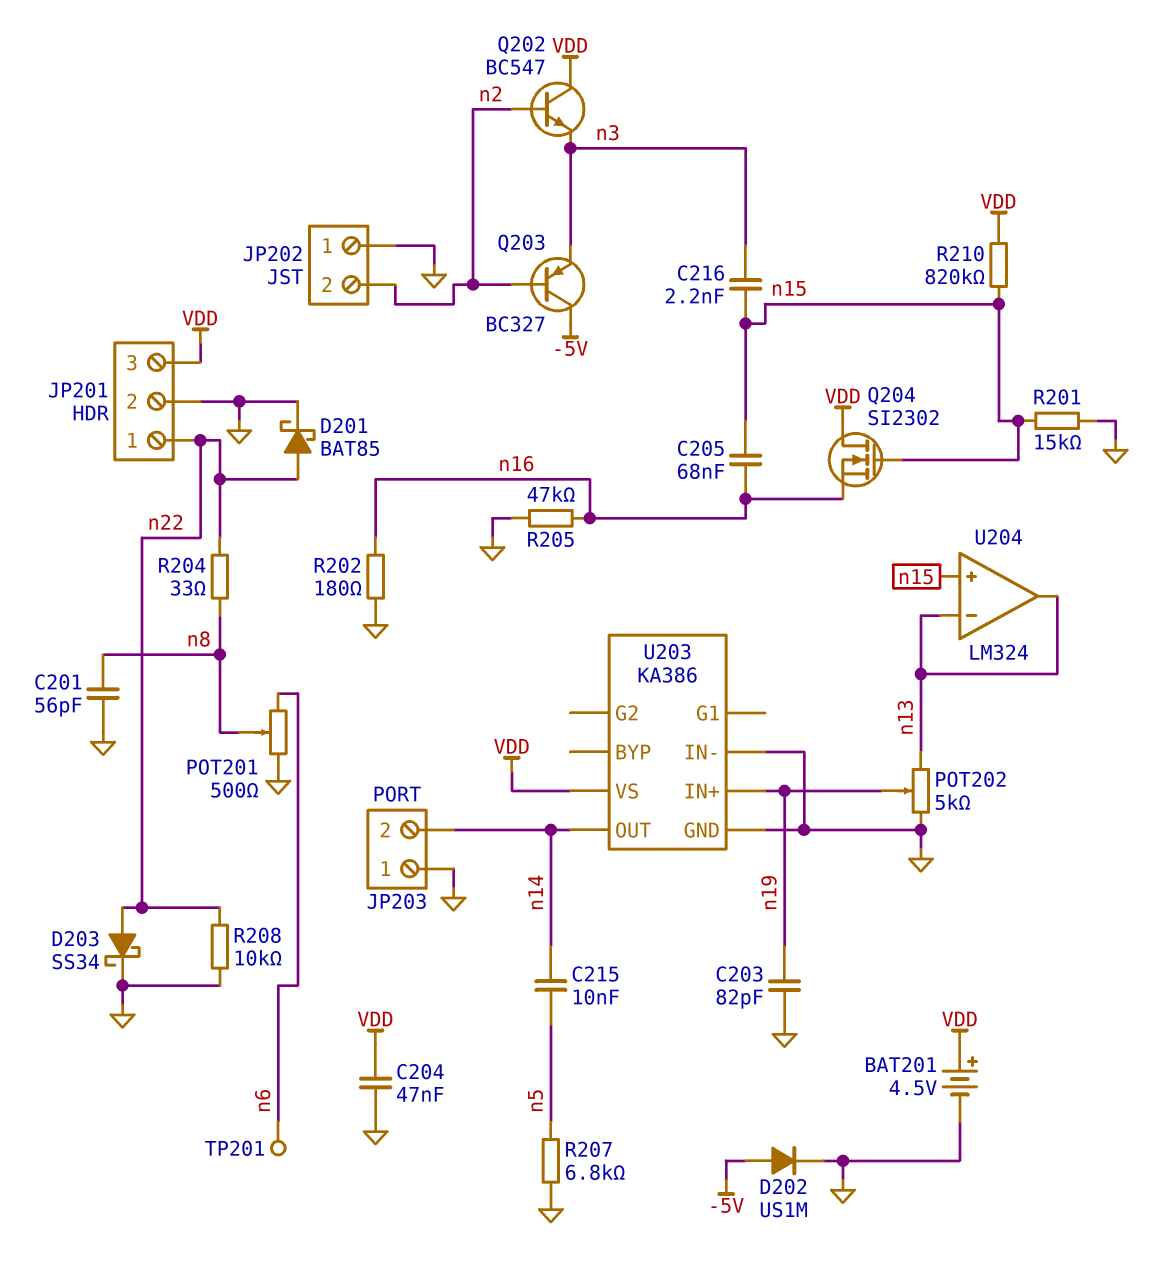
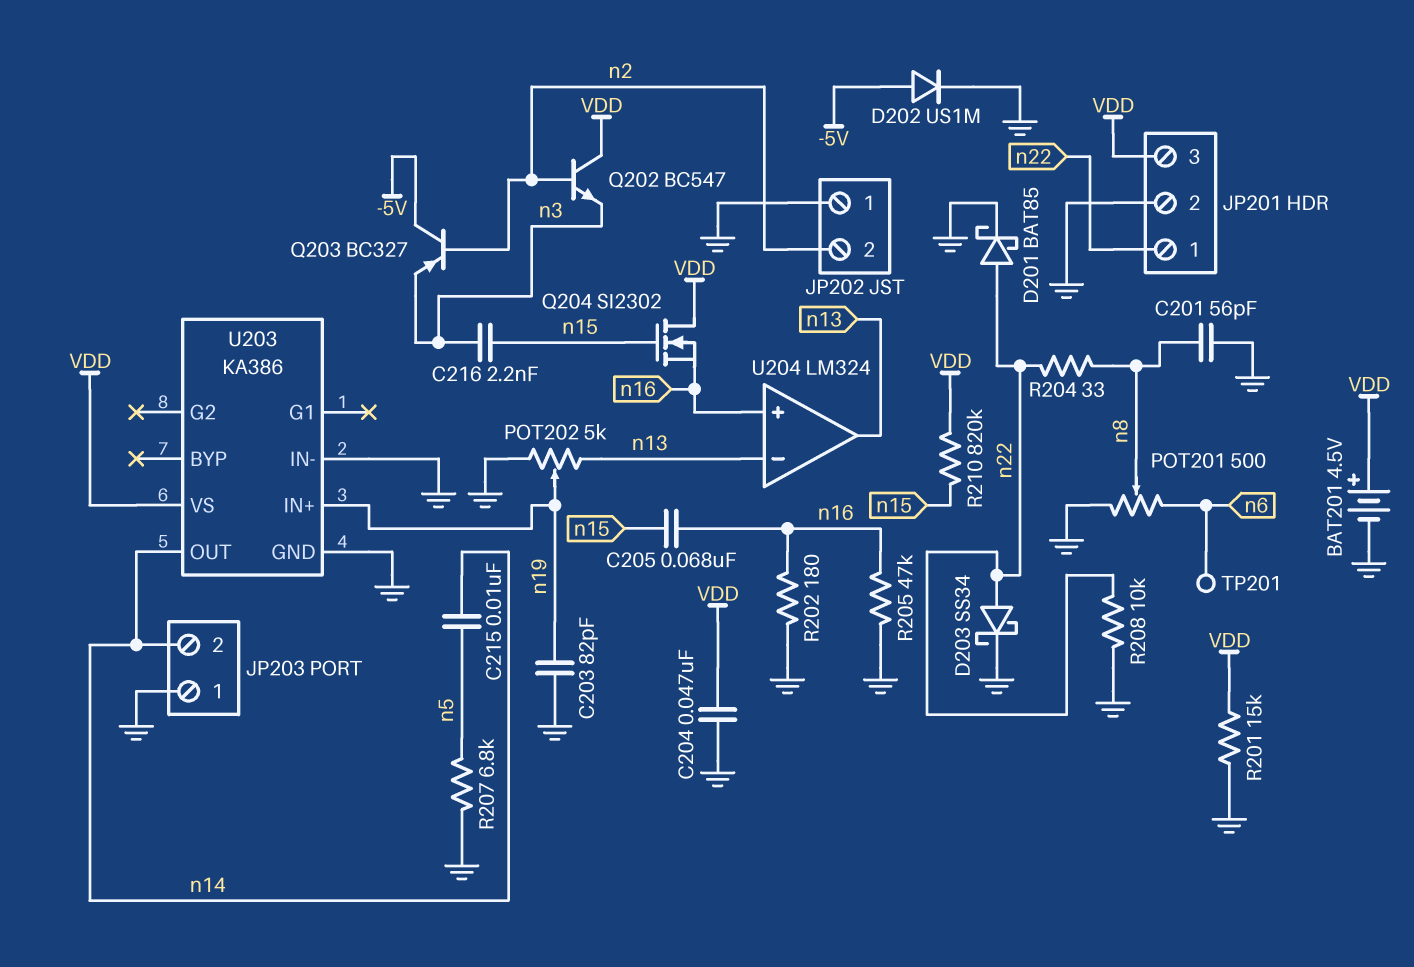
R201: 15k (GND, n15) -> 15k (GND, VDD)
U204 pin in+: n15 -> n16

